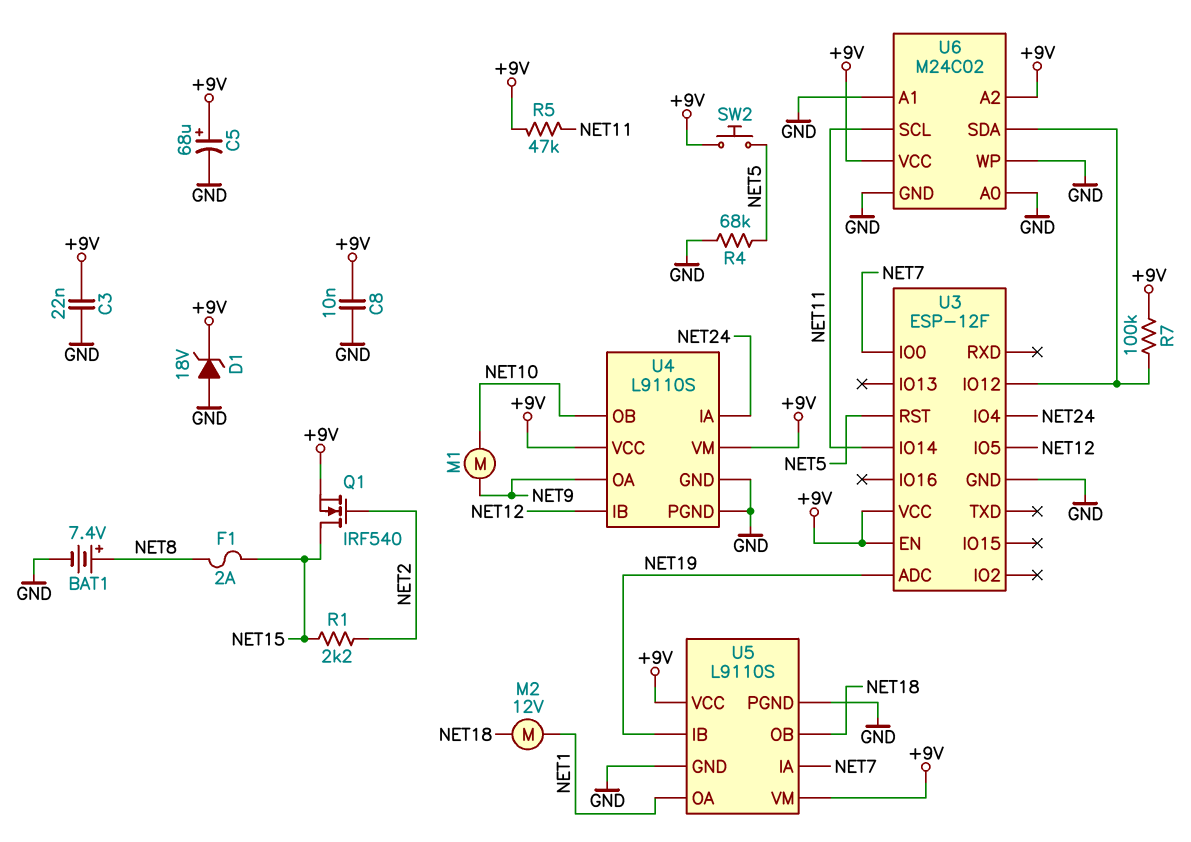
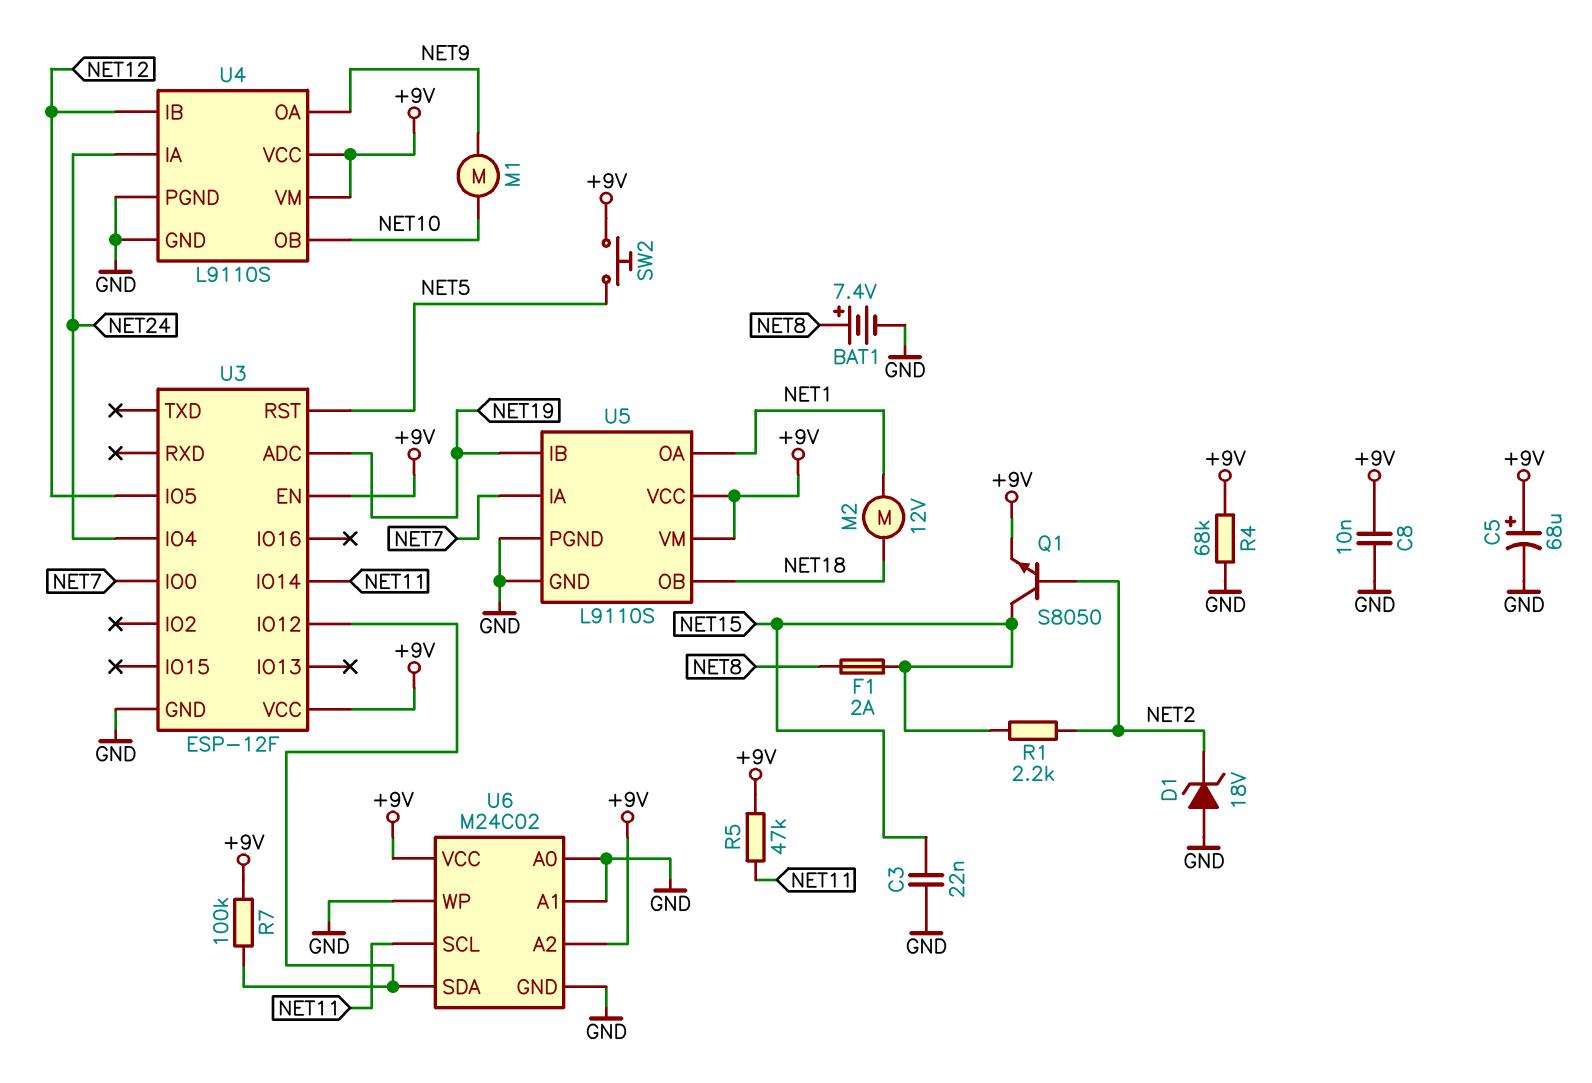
C3: 22nF (+9V, GND) -> 22nF (GND, NET15)
D1: zener 18V (A GND, K +9V) -> zener 18V (A GND, K NET2)
Q1: NMOS IRF540 (G NET2, D NET15, S +9V) -> NPN S8050 (B NET2, C NET15, E +9V)
R4: 68k (GND, NET5) -> 68k (+9V, GND)

